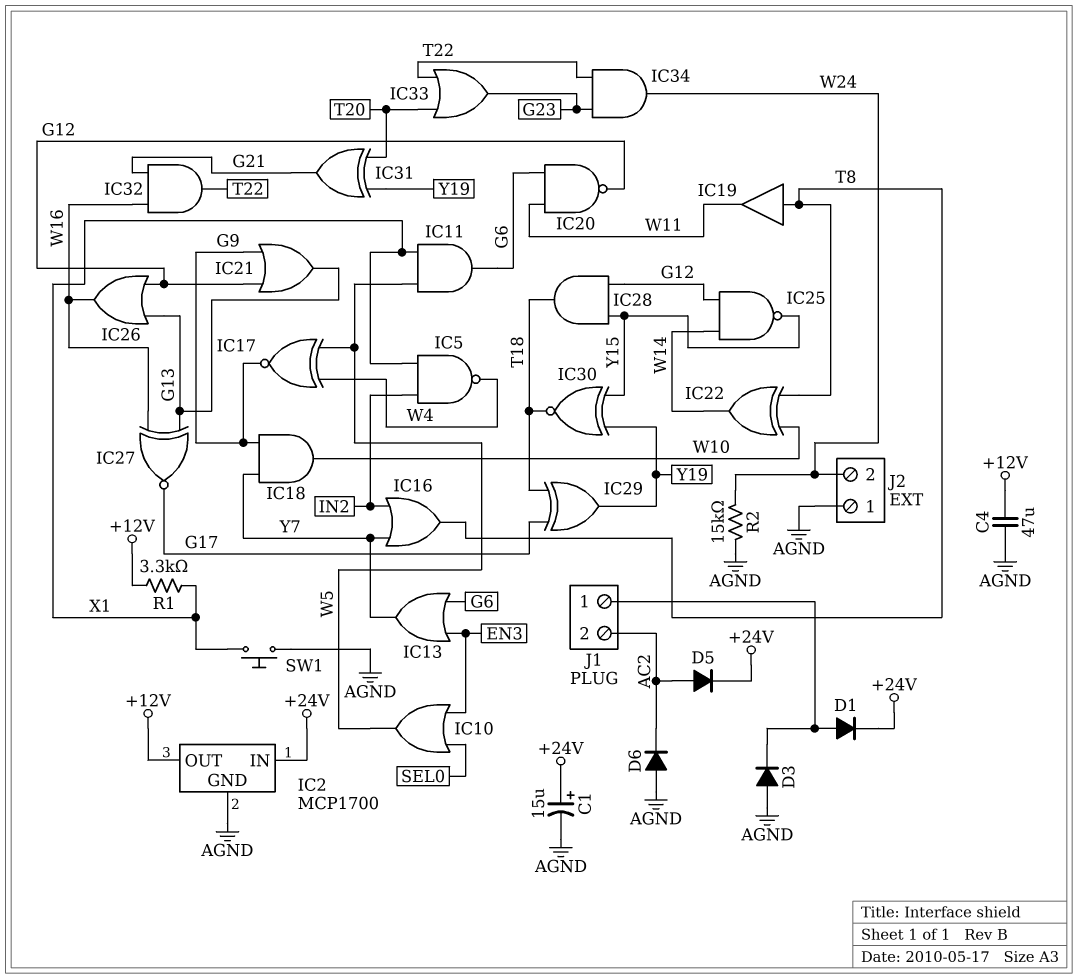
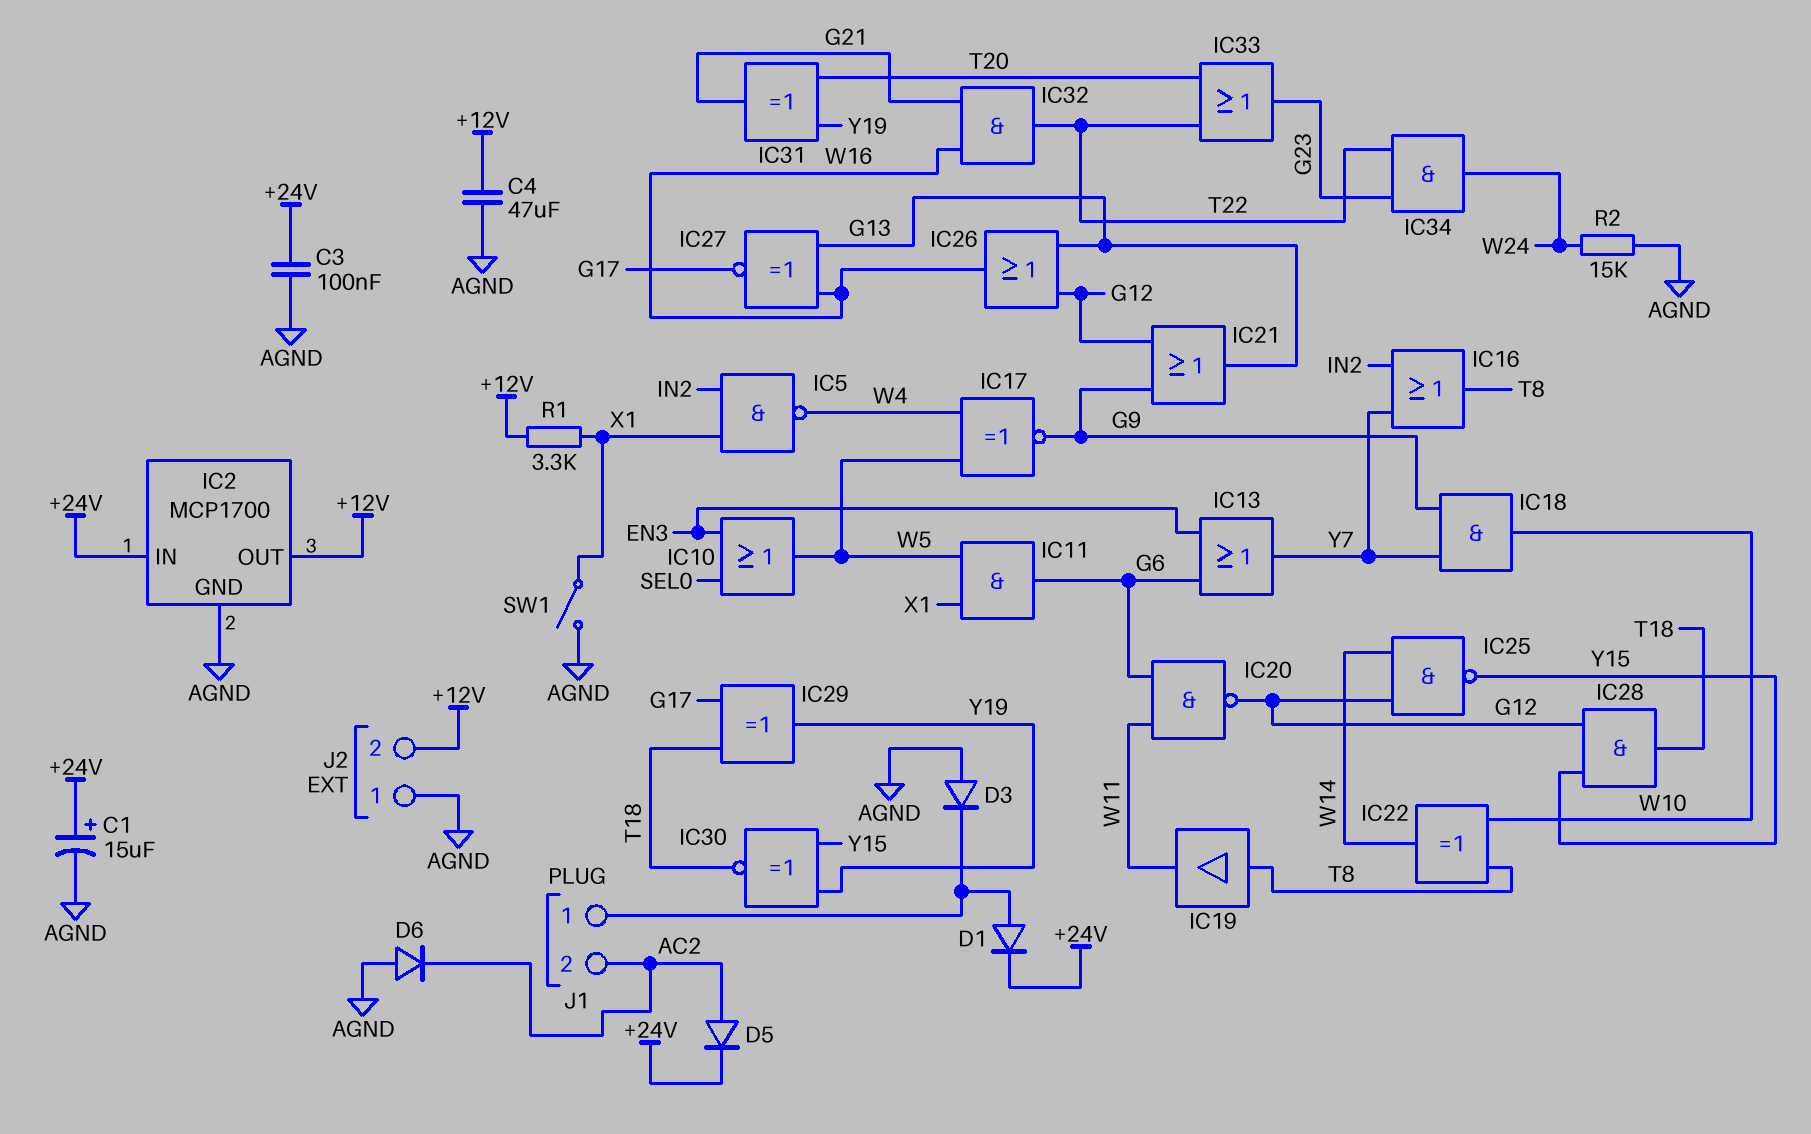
C3: none -> 100nF (+24V, AGND)
J2 pin 2: W24 -> +12V
SW1: button (AGND, X1) -> switch (AGND, X1)

